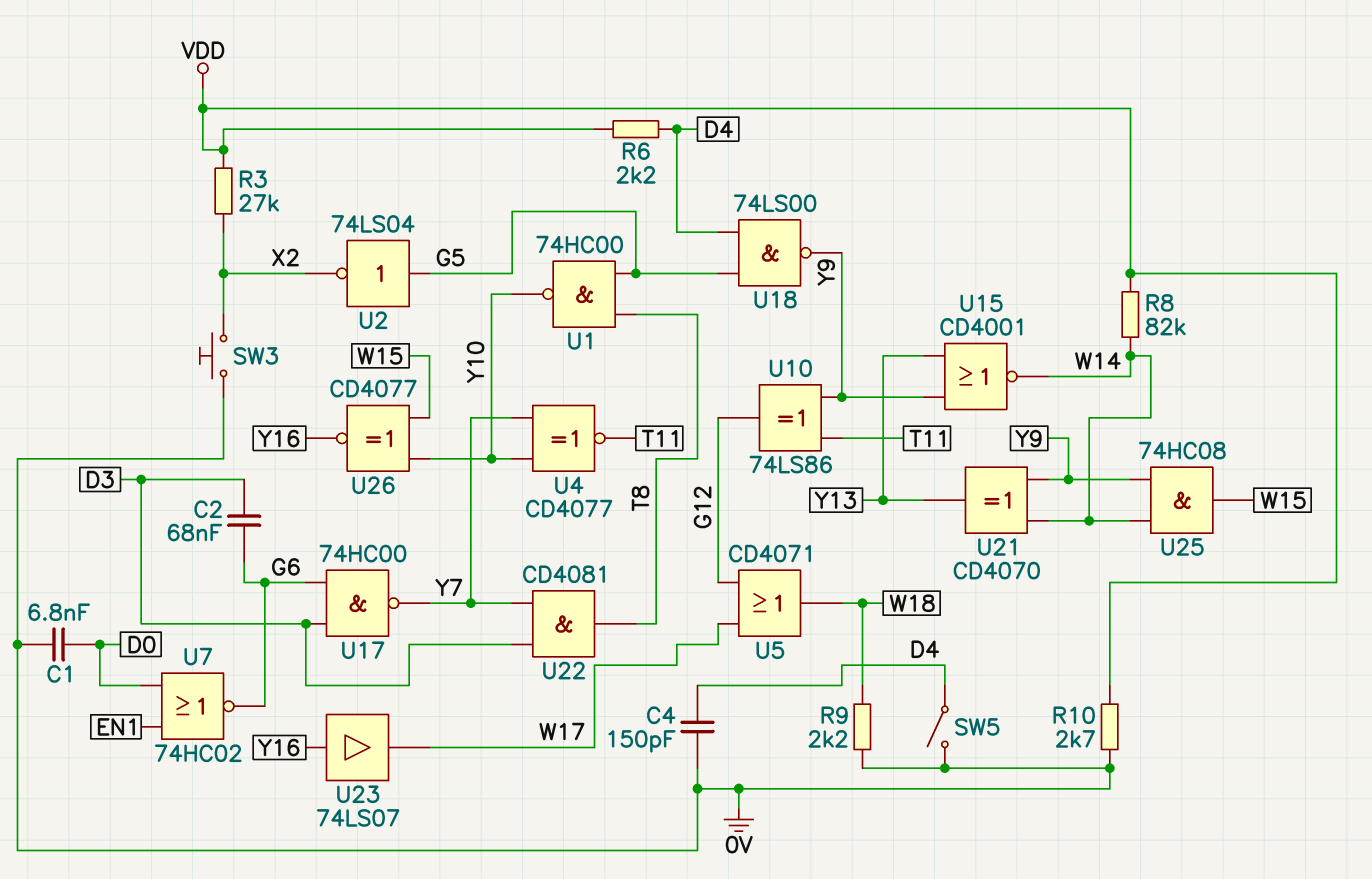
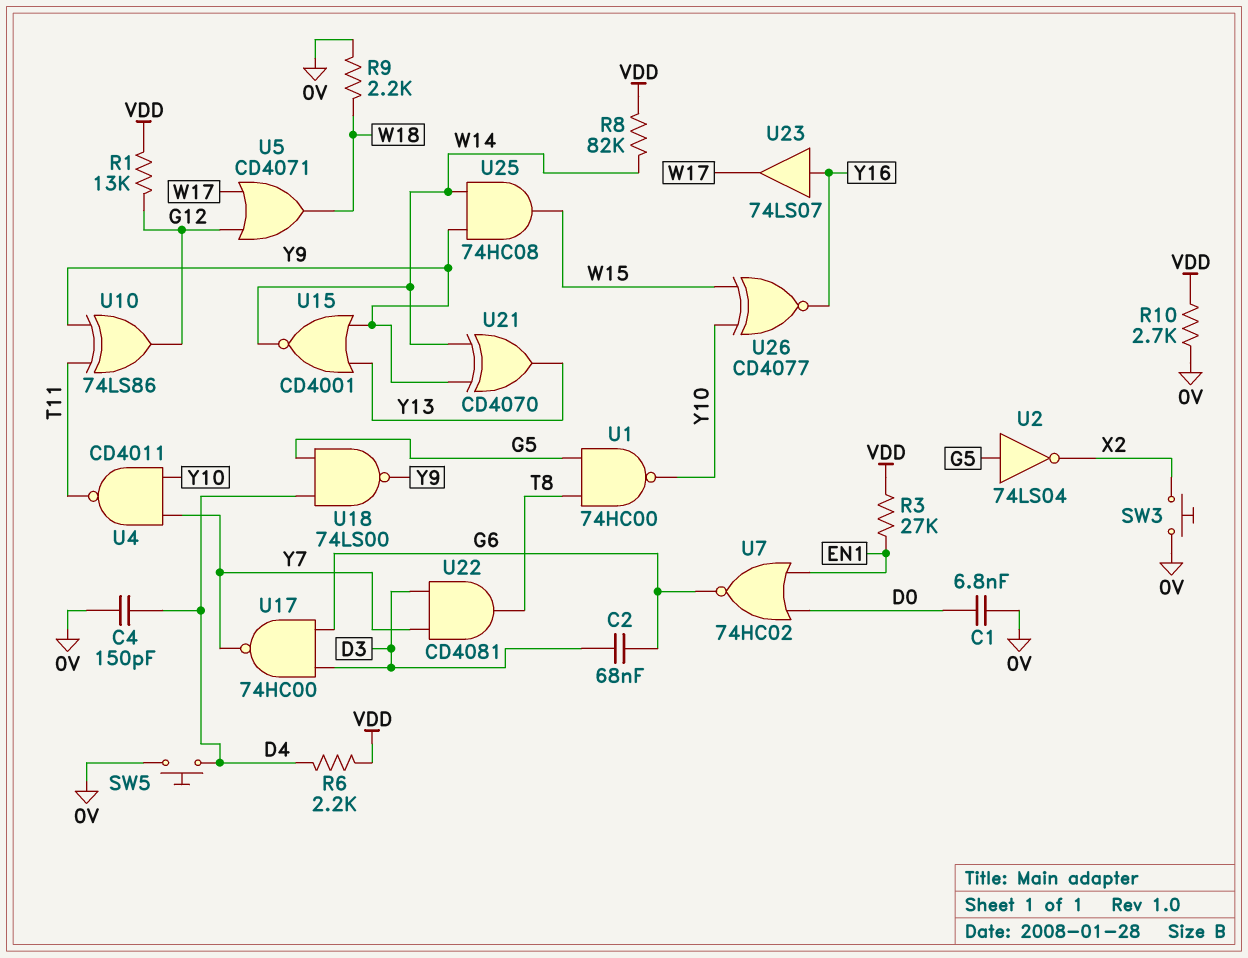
R1: none -> 13k (G12, VDD)
R3: 27k (VDD, X2) -> 27k (EN1, VDD)
SW5: switch (0V, D4) -> button (0V, D4)
U4: XNOR CD4077 (in Y7, in Y10, out T11) -> NAND CD4011 (in Y7, in Y10, out T11)

